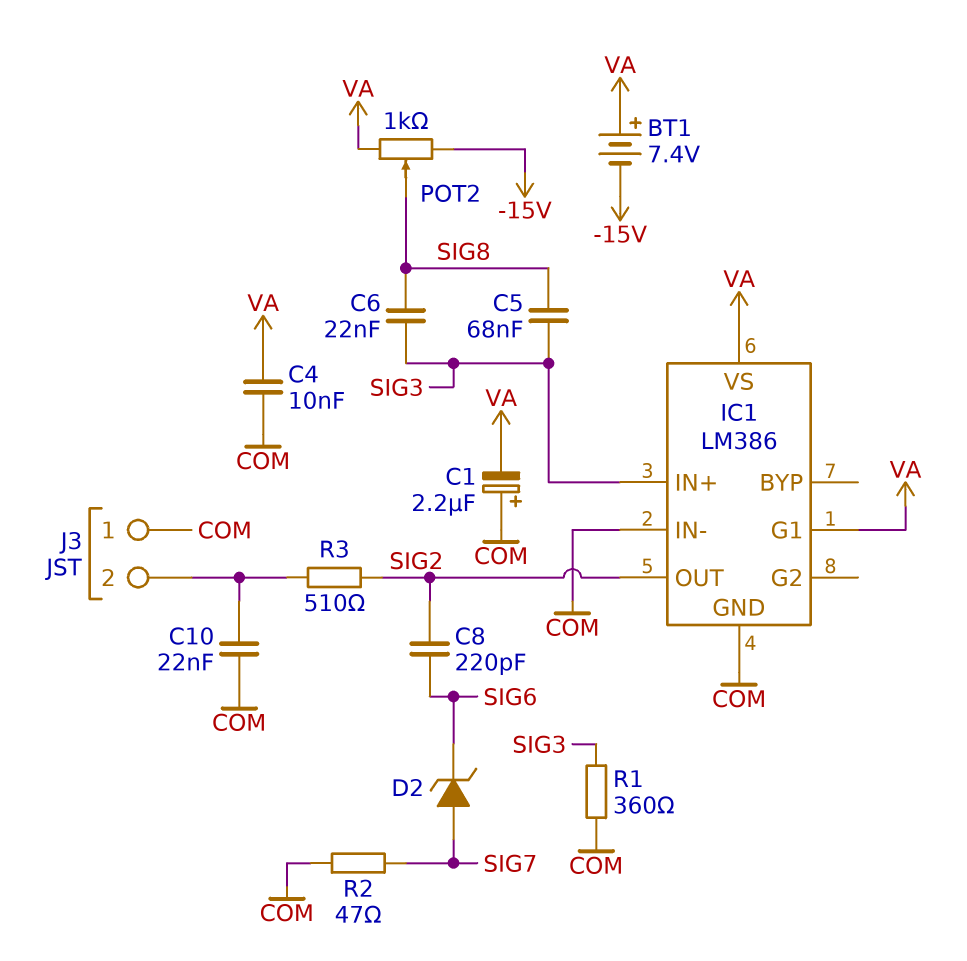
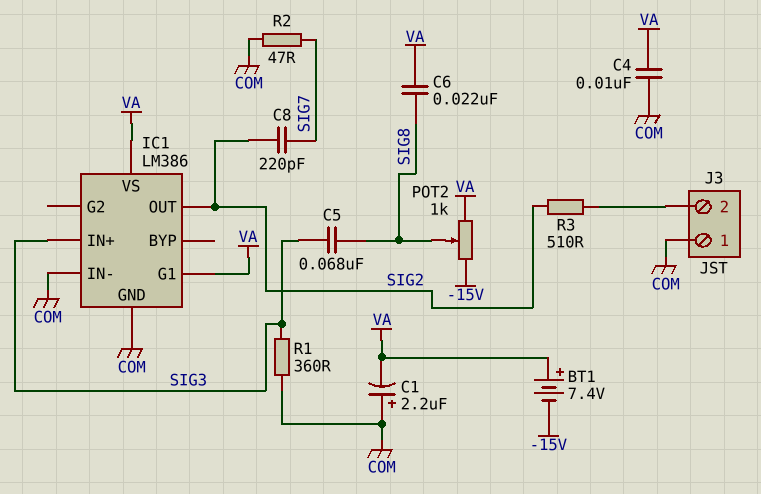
C6: 22nF (SIG3, SIG8) -> 22nF (SIG8, VA)
C8: 220pF (SIG2, SIG6) -> 220pF (SIG2, SIG7)
C10: 22nF (COM, J3/2) -> none
D2: zener (A SIG7, K SIG6) -> none

